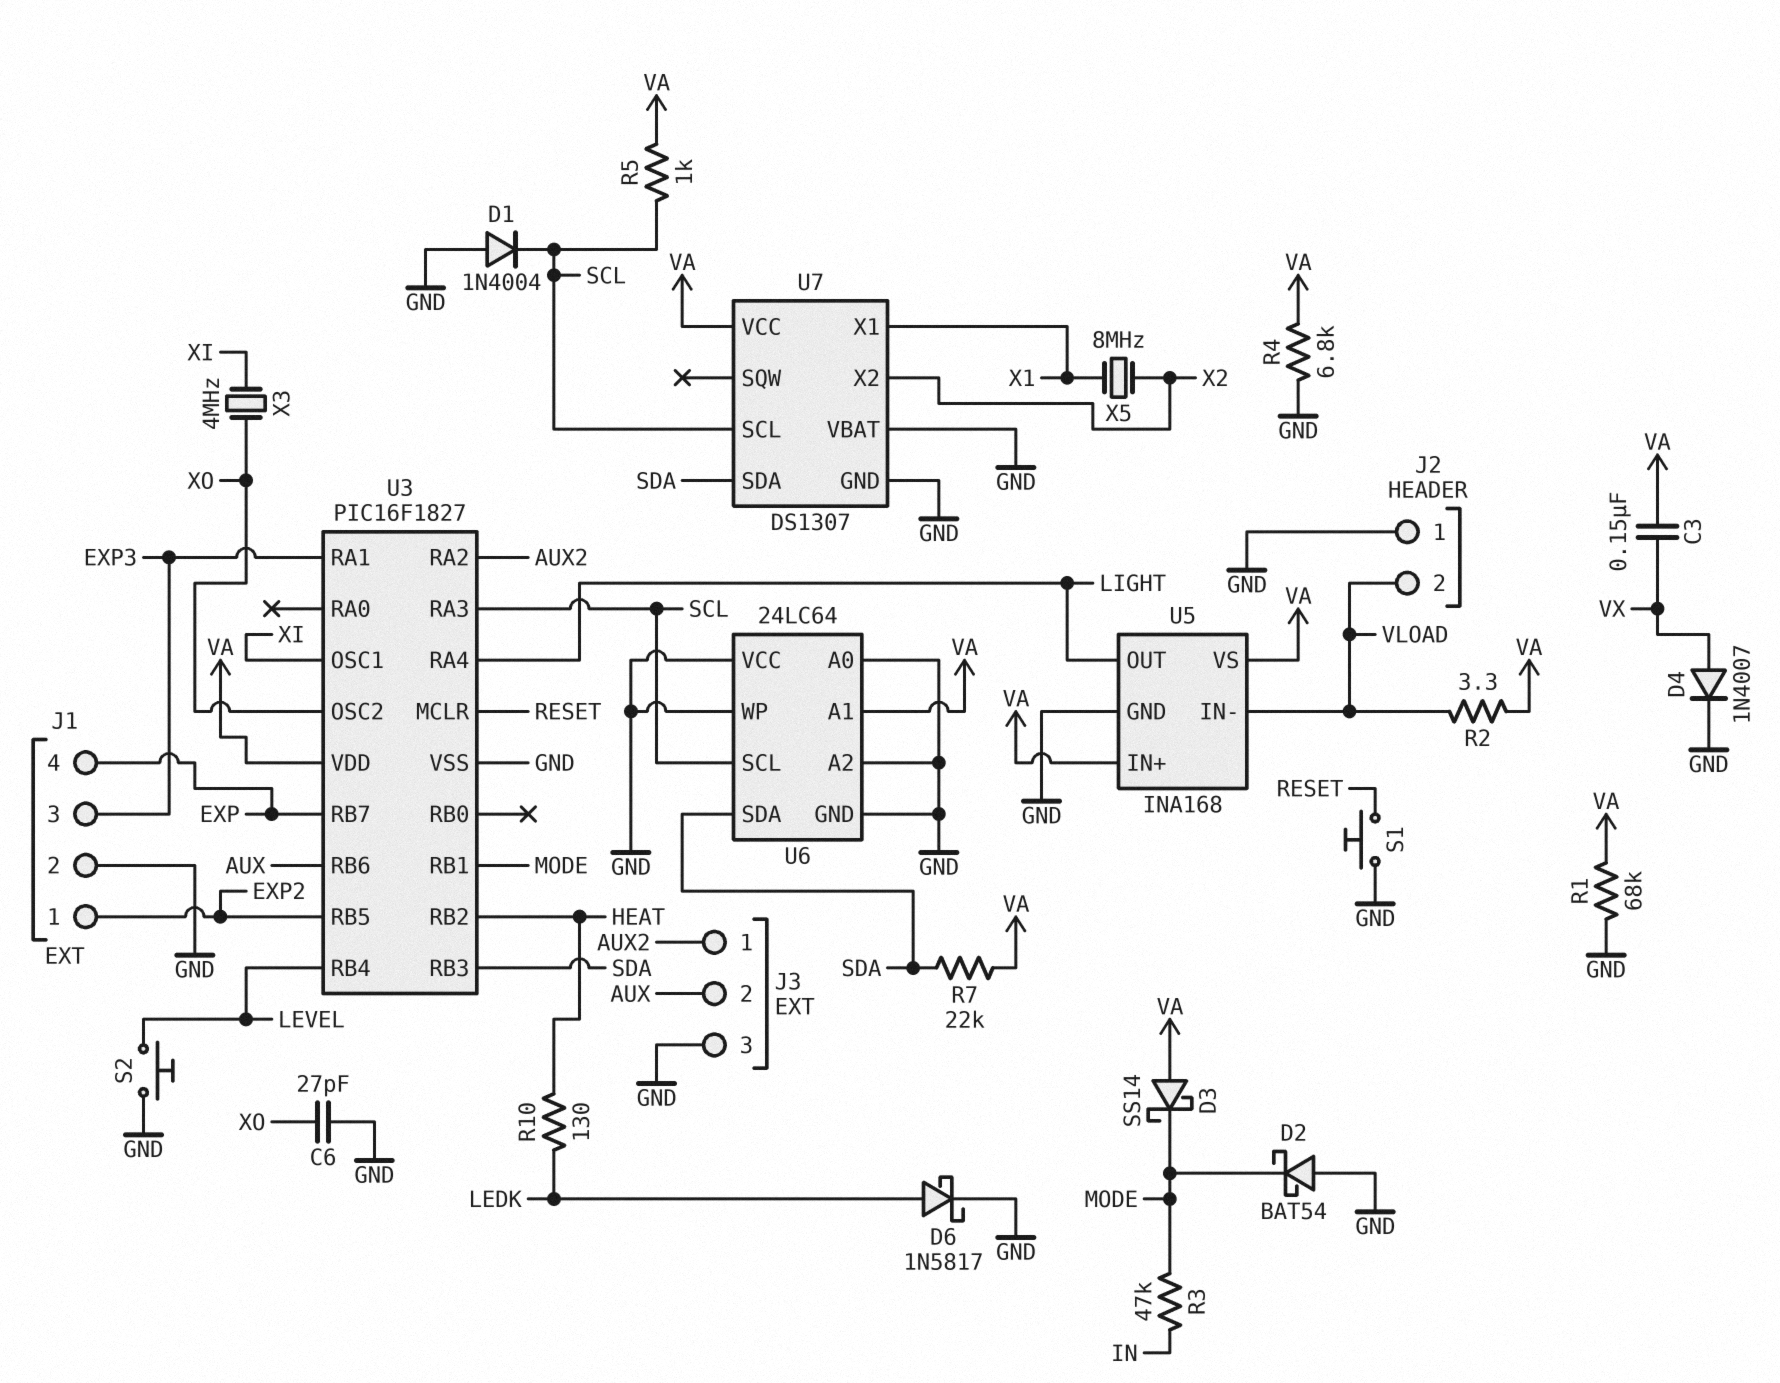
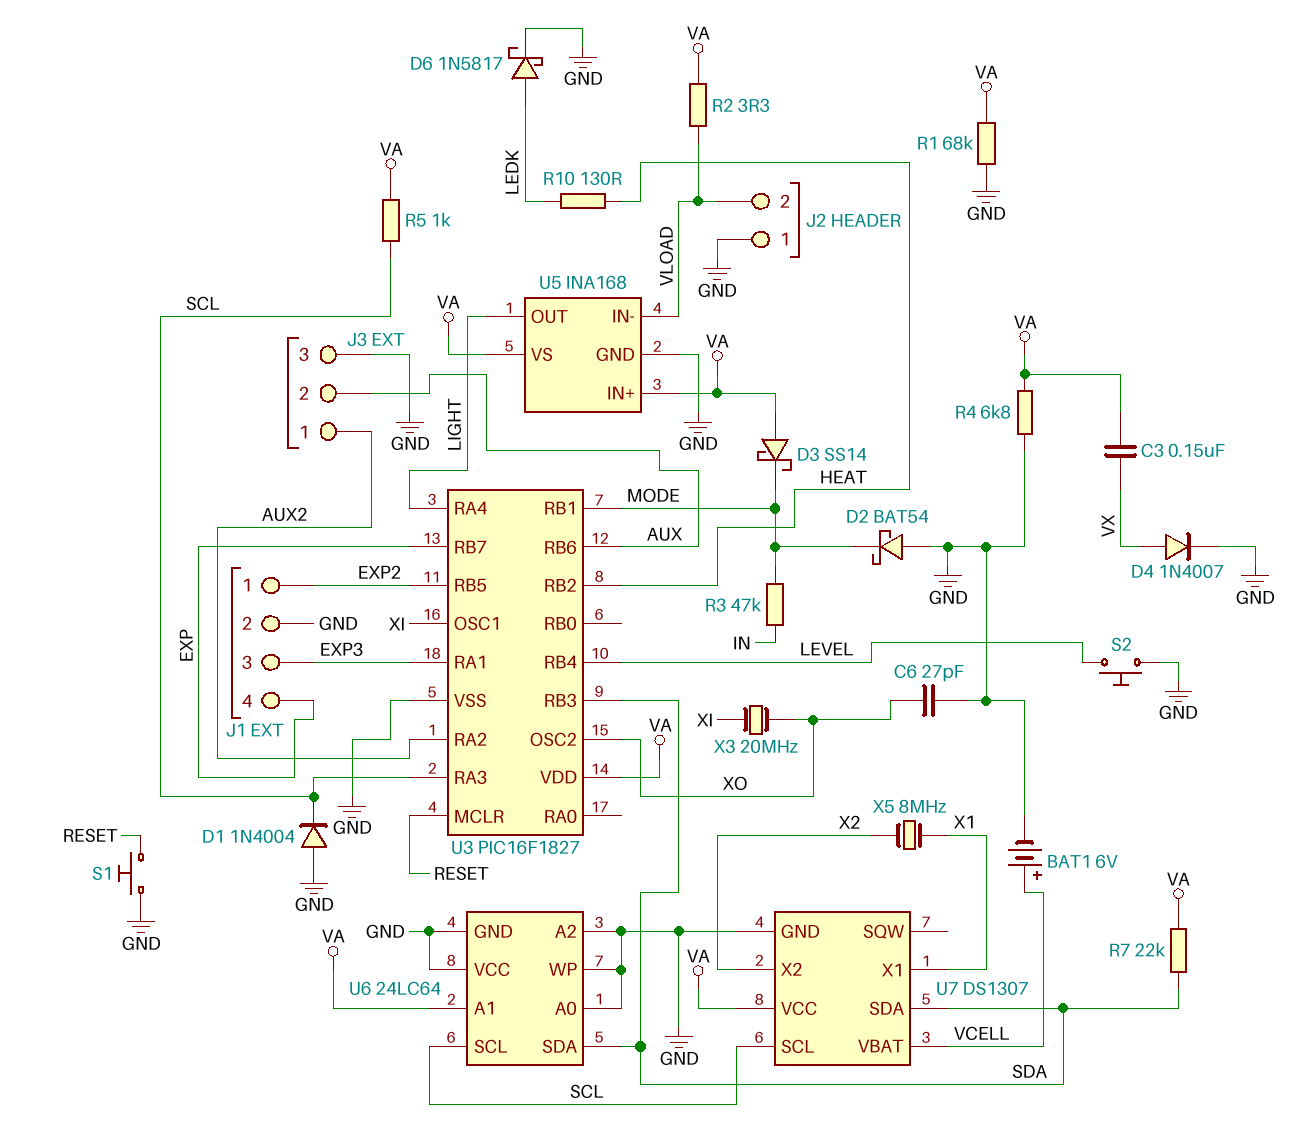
BAT1: none -> 6V (plus VCELL, minus GND)
U7 pin VBAT: GND -> VCELL
X3: 4MHz (XI, XO) -> 20MHz (XI, XO)

